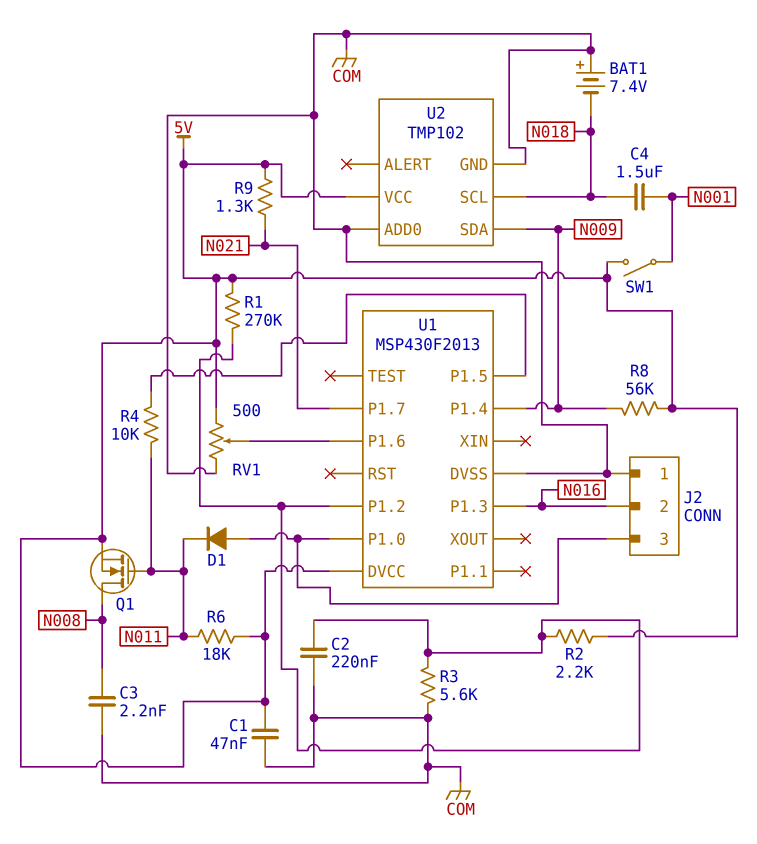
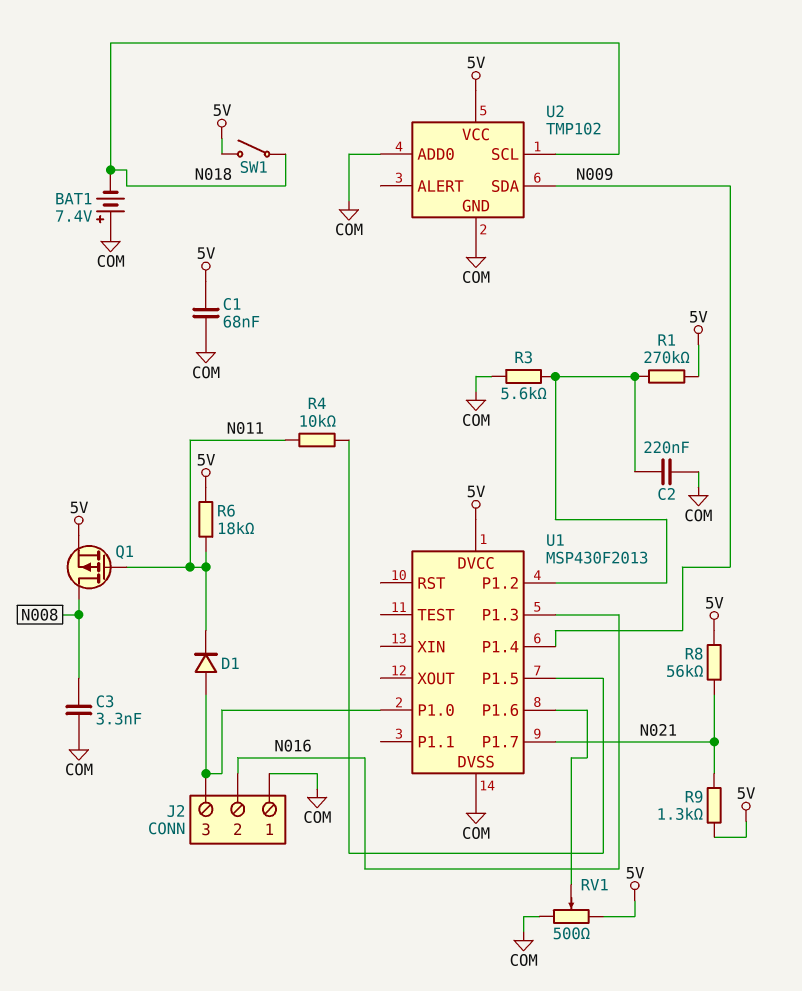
C1: 47nF (5V, COM) -> 68nF (5V, COM)
C3: 2.2nF (COM, N008) -> 3.3nF (COM, N008)
C4: 1.5uF (N001, N018) -> none
Q1: NMOS (G N011, D N008, S 5V) -> PMOS (G N011, D N008, S 5V)
R2: 2.2k (5V, U1/P1.2) -> none
R8: 56k (5V, N009) -> 56k (5V, N021)
SW1: switch (5V, N001) -> switch (5V, N018)

